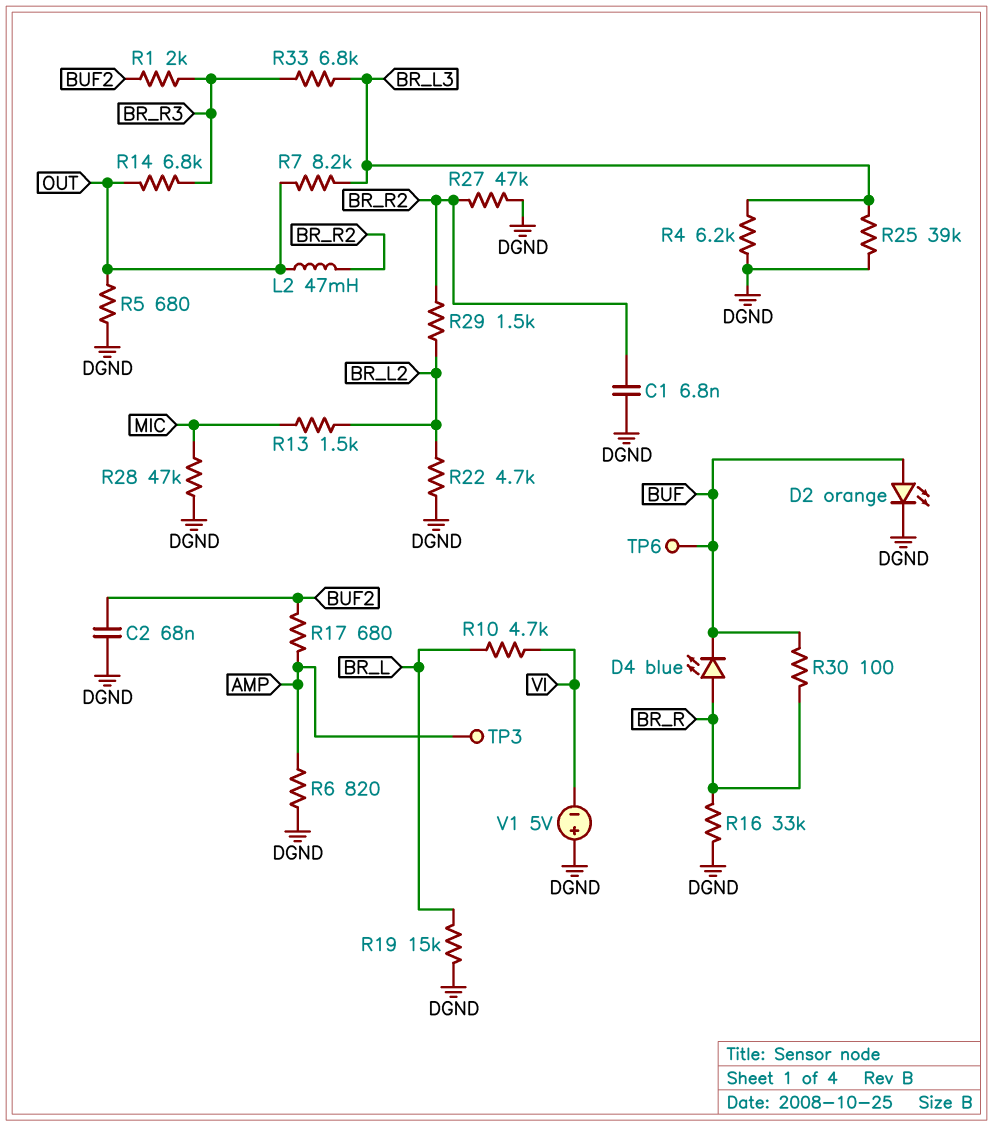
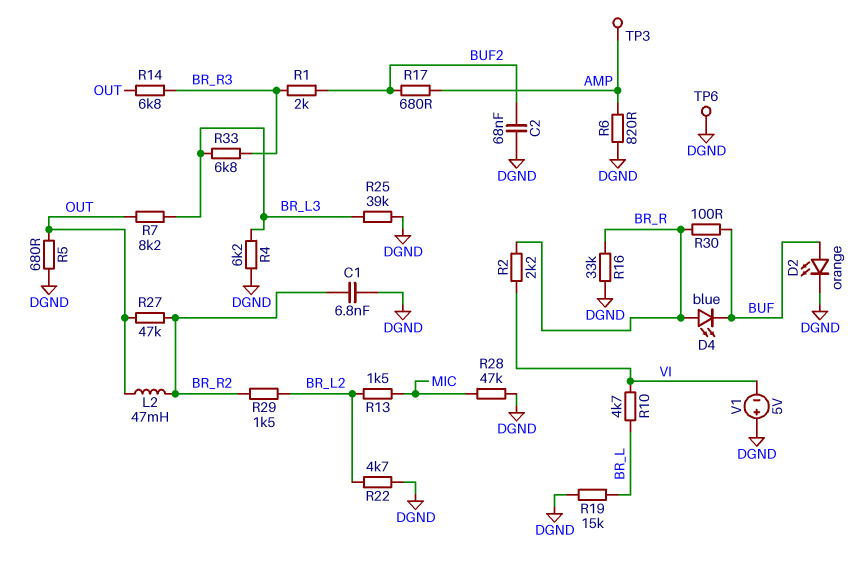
R2: none -> 2.2k (BR_R, VI)
R27: 47k (BR_R2, DGND) -> 47k (BR_R2, OUT)
TP6: test point (BUF) -> test point (DGND)

